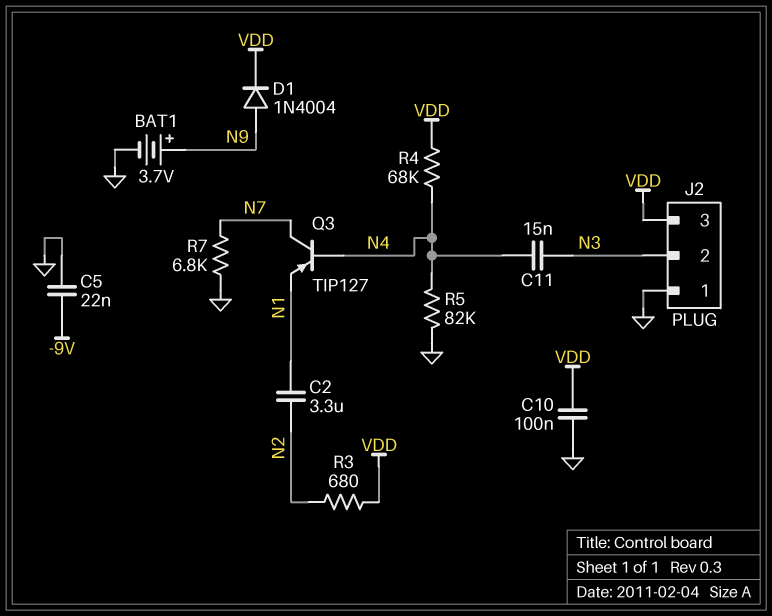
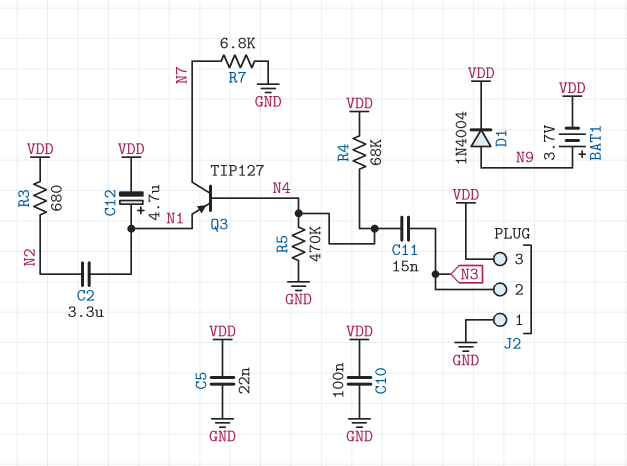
BAT1: 3.7V (plus N9, minus GND) -> 3.7V (plus N9, minus VDD)
C5: 22nF (-9V, GND) -> 22nF (GND, VDD)
C12: none -> 4.7uF (plus N1, minus VDD)
R5: 82k (GND, N4) -> 470k (GND, N4)

